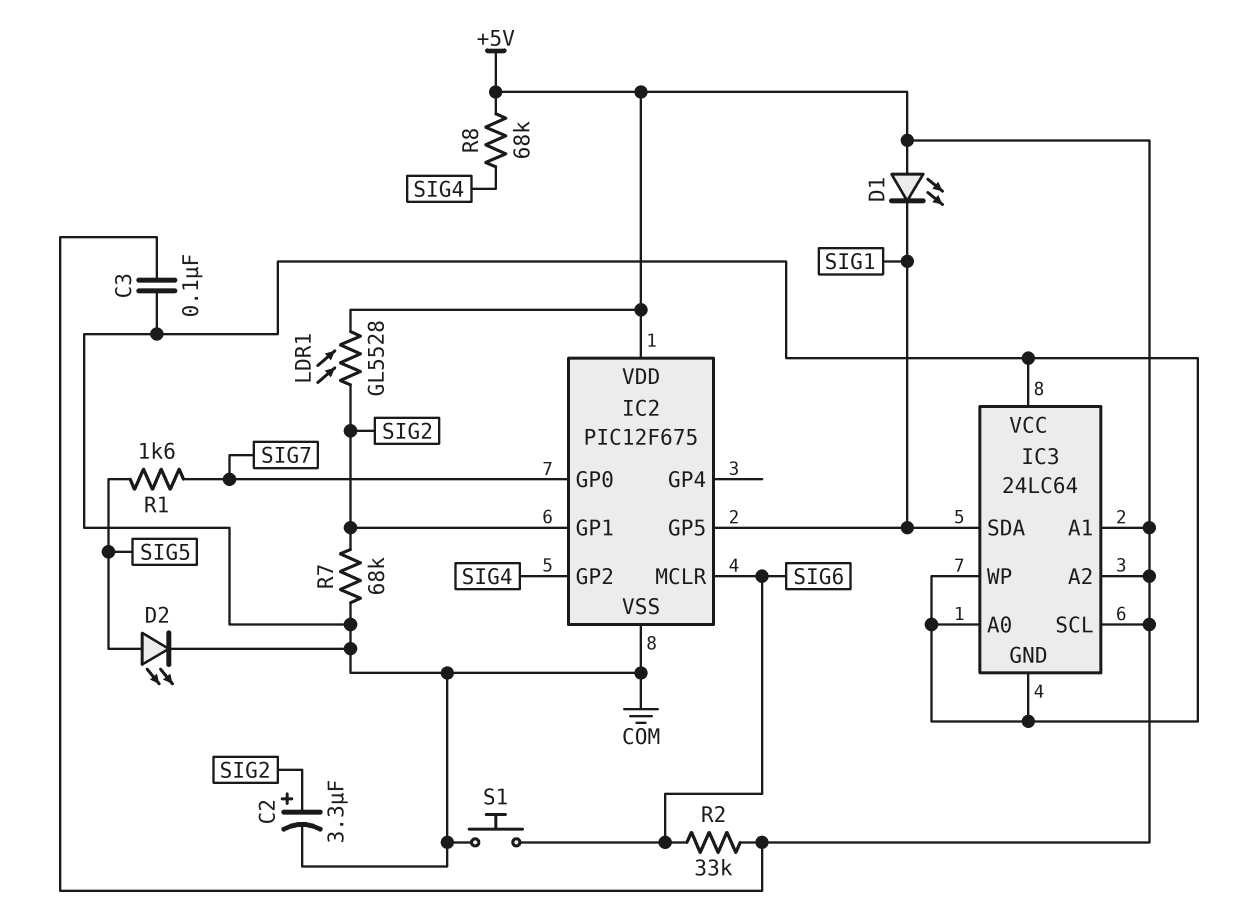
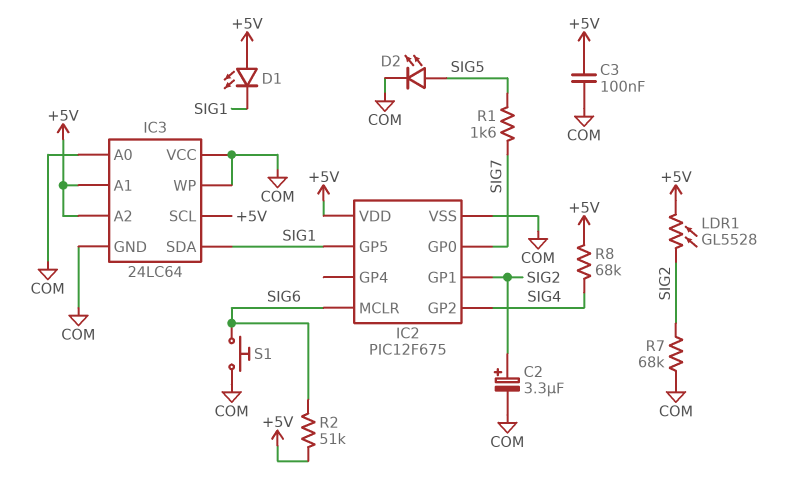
R2: 33k (+5V, SIG6) -> 51k (+5V, SIG6)

